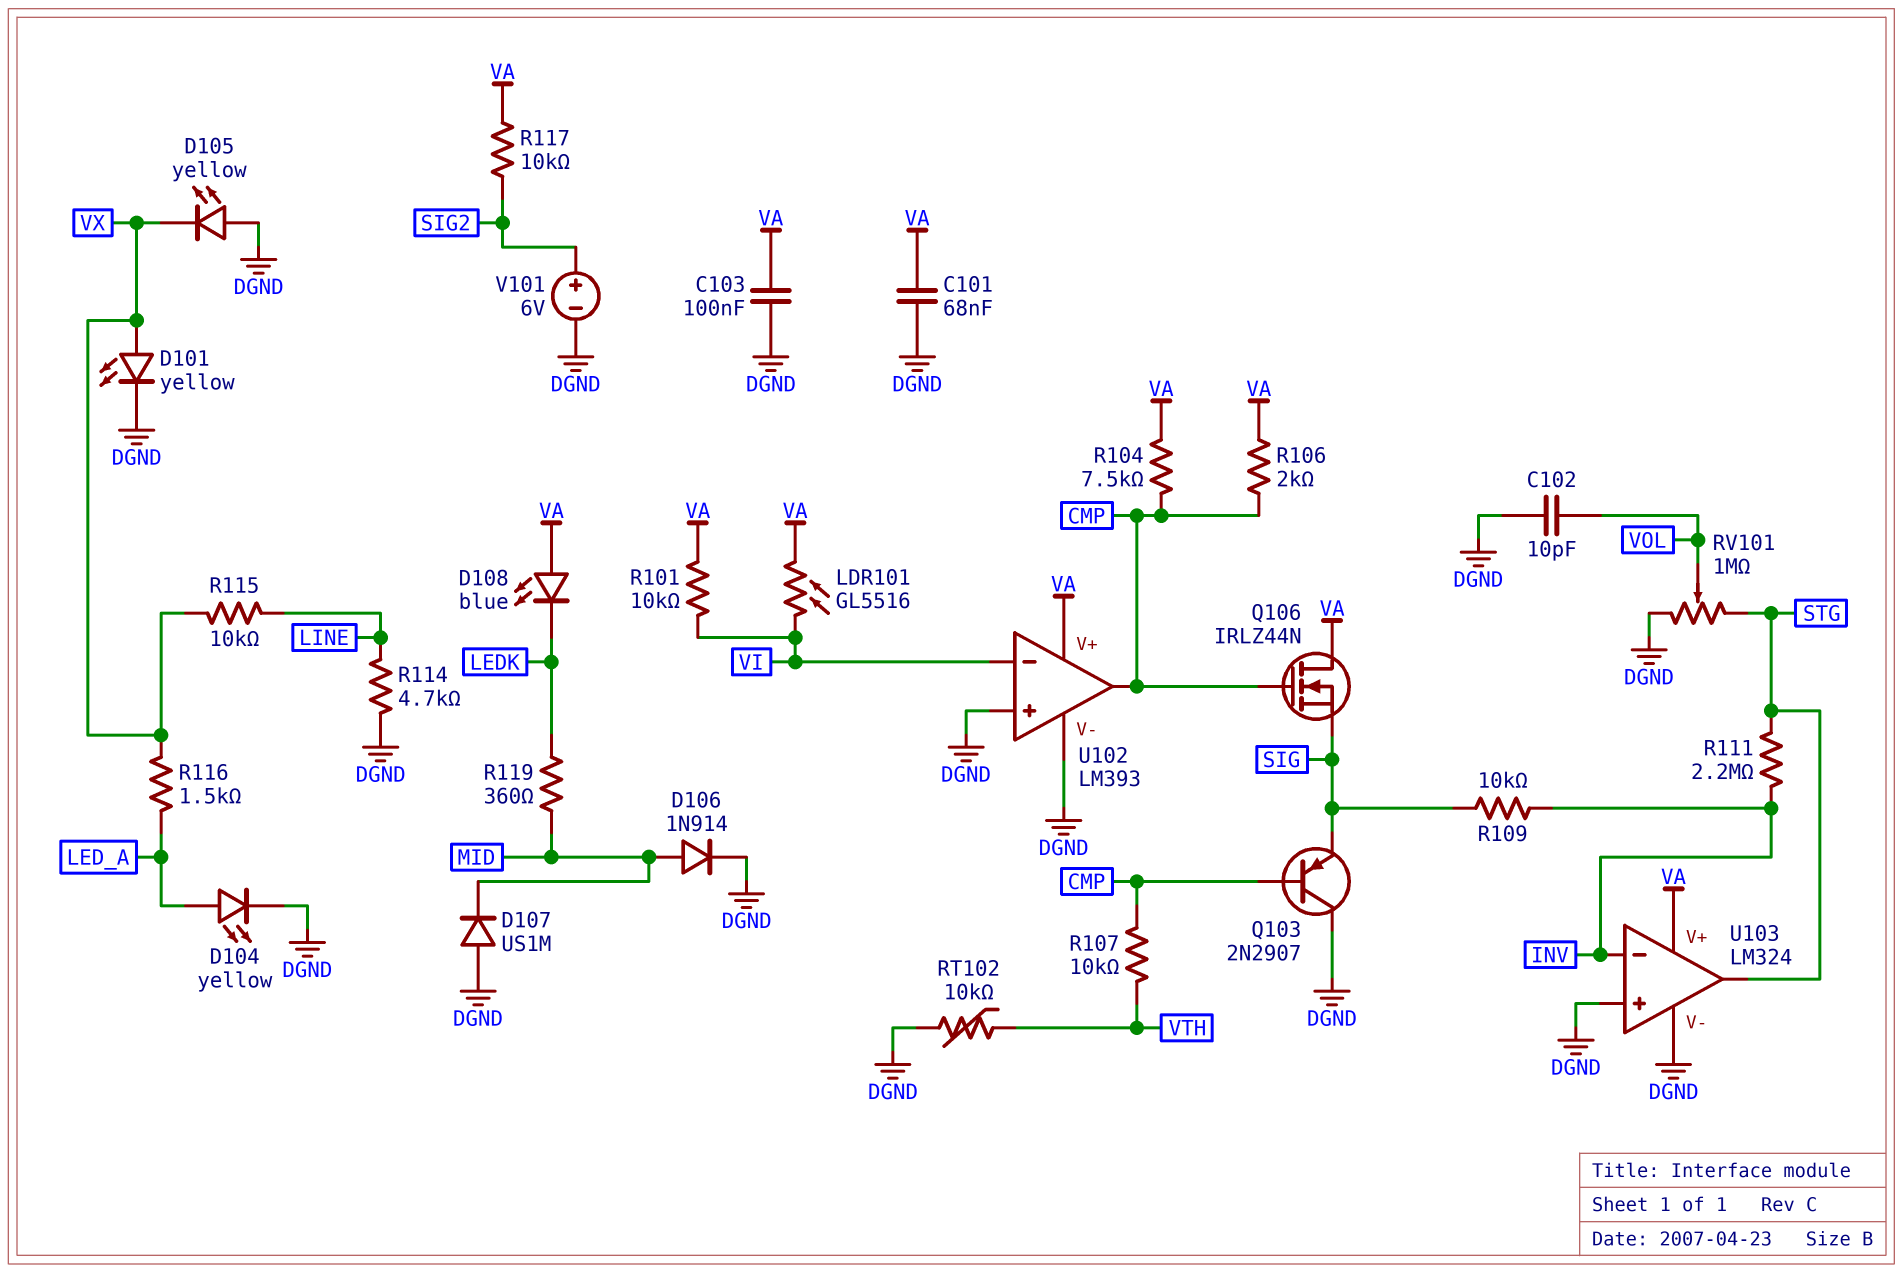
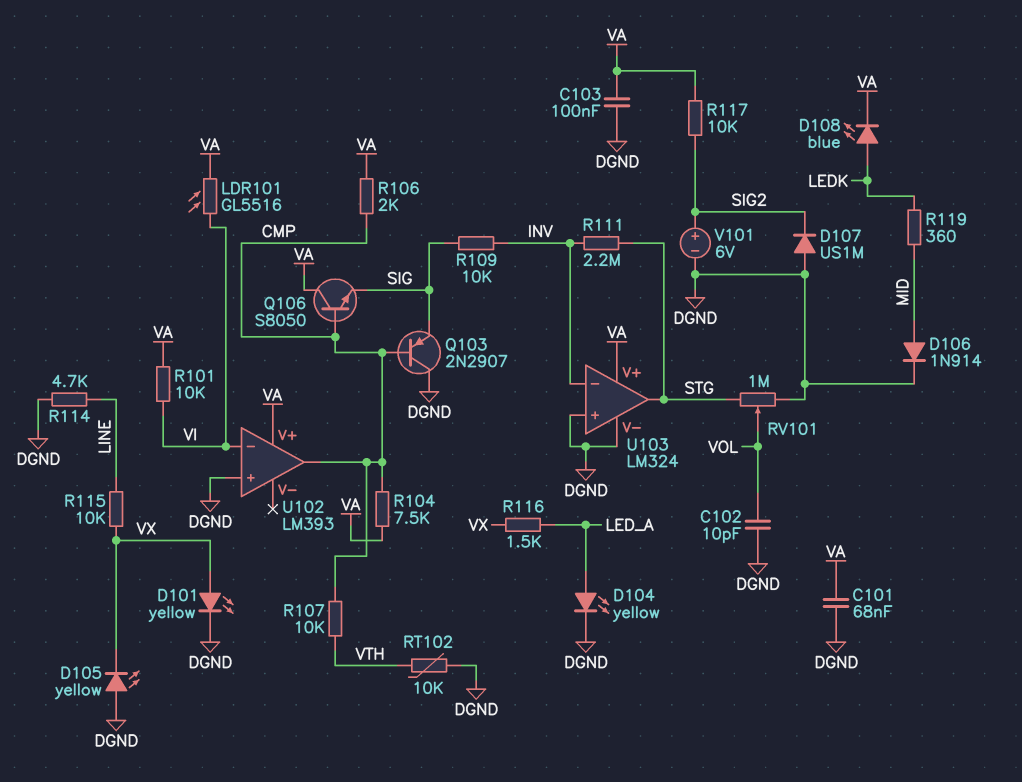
D107: diode US1M (A DGND, K MID) -> diode US1M (A DGND, K SIG2)
D108: LED blue (A VA, K LEDK) -> LED blue (A LEDK, K VA)
Q106: NMOS IRLZ44N (G CMP, D VA, S SIG) -> NPN S8050 (B CMP, C VA, E SIG)
U102 pin V-: DGND -> none

